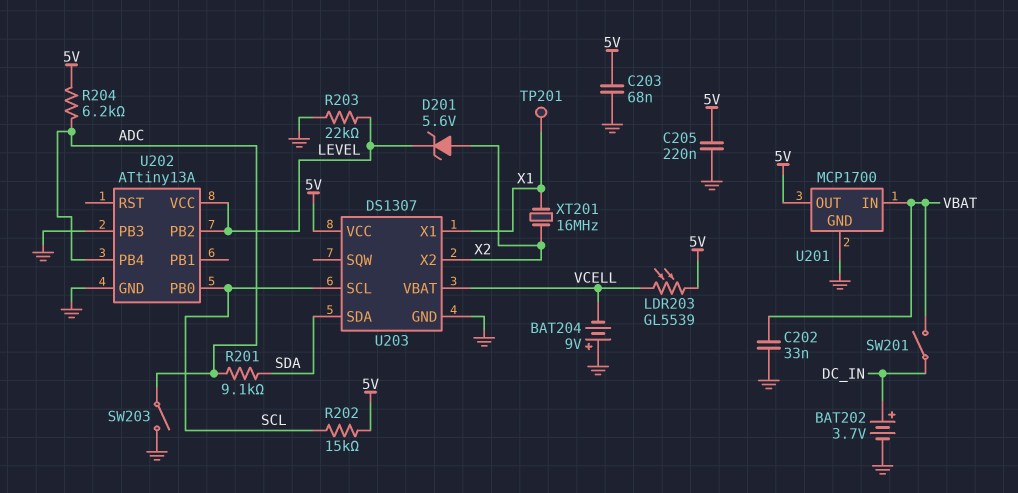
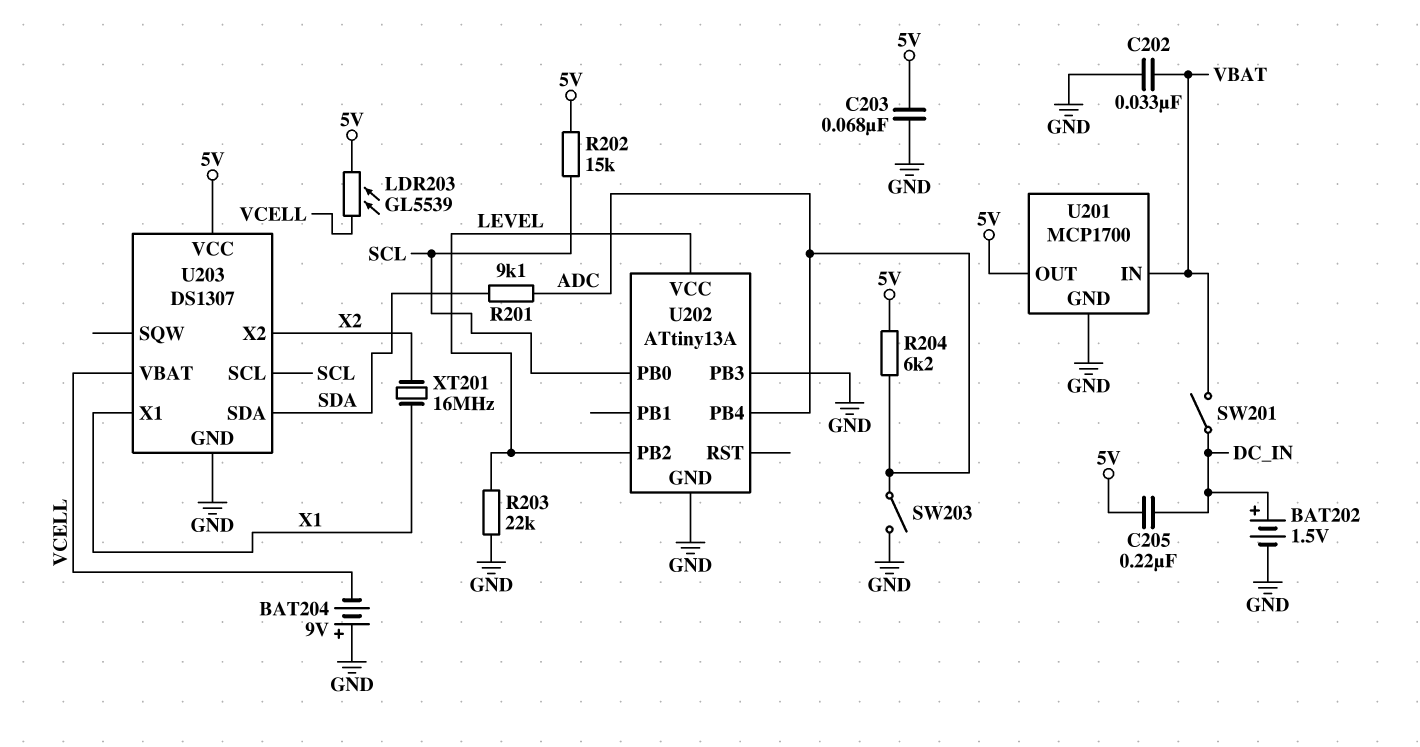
BAT202: 3.7V (plus DC_IN, minus GND) -> 1.5V (plus DC_IN, minus GND)
C205: 220nF (5V, GND) -> 220nF (5V, DC_IN)
D201: zener 5.6V (A X2, K LEVEL) -> none
TP201: test point (X1) -> none

